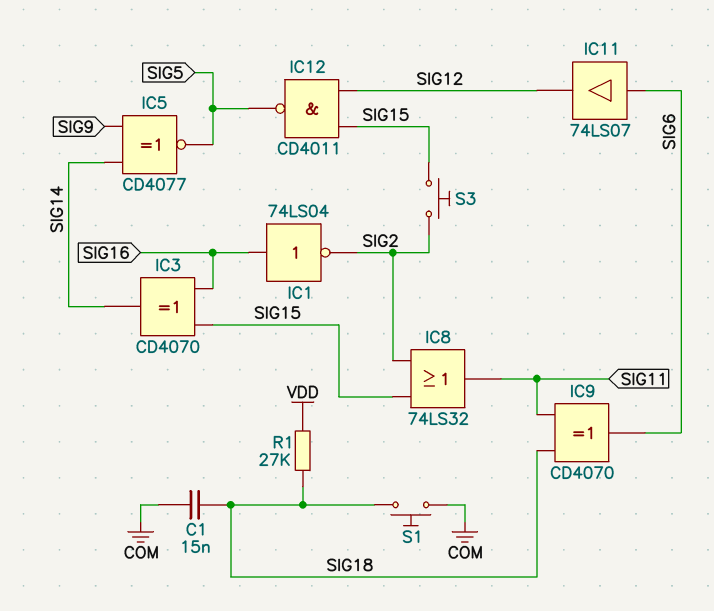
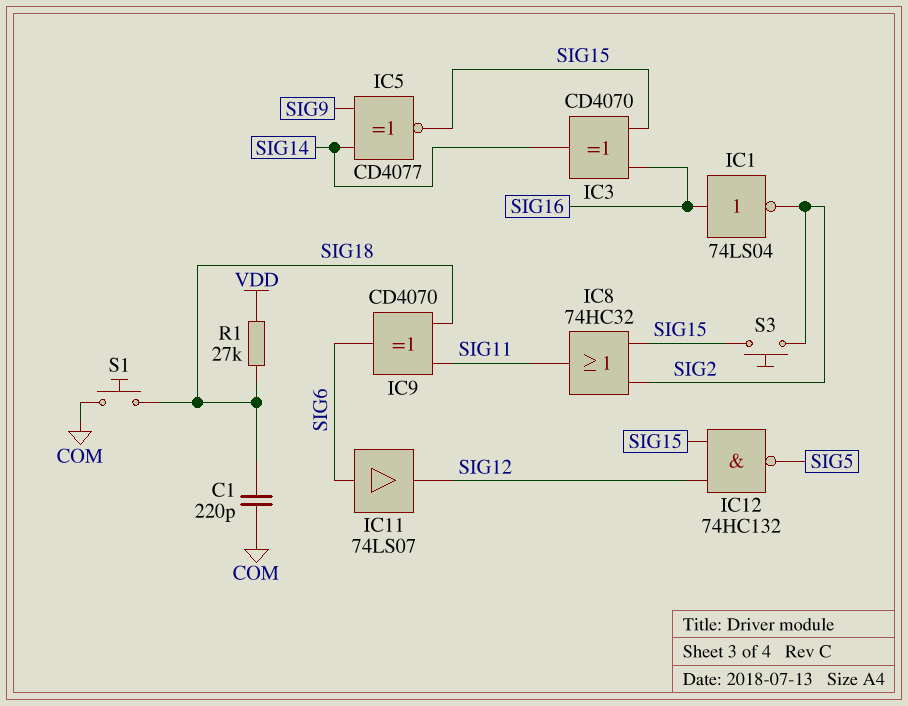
C1: 15nF (COM, SIG18) -> 220pF (COM, SIG18)
IC5: XNOR CD4077 (in SIG9, in SIG14, out SIG5) -> XNOR CD4077 (in SIG9, in SIG14, out SIG15)
IC8: OR 74LS32 (in SIG2, in SIG15, out SIG11) -> OR 74HC32 (in SIG2, in SIG15, out SIG11)
IC12: NAND CD4011 (in SIG12, in SIG15, out SIG5) -> NAND 74HC132 (in SIG12, in SIG15, out SIG5)

